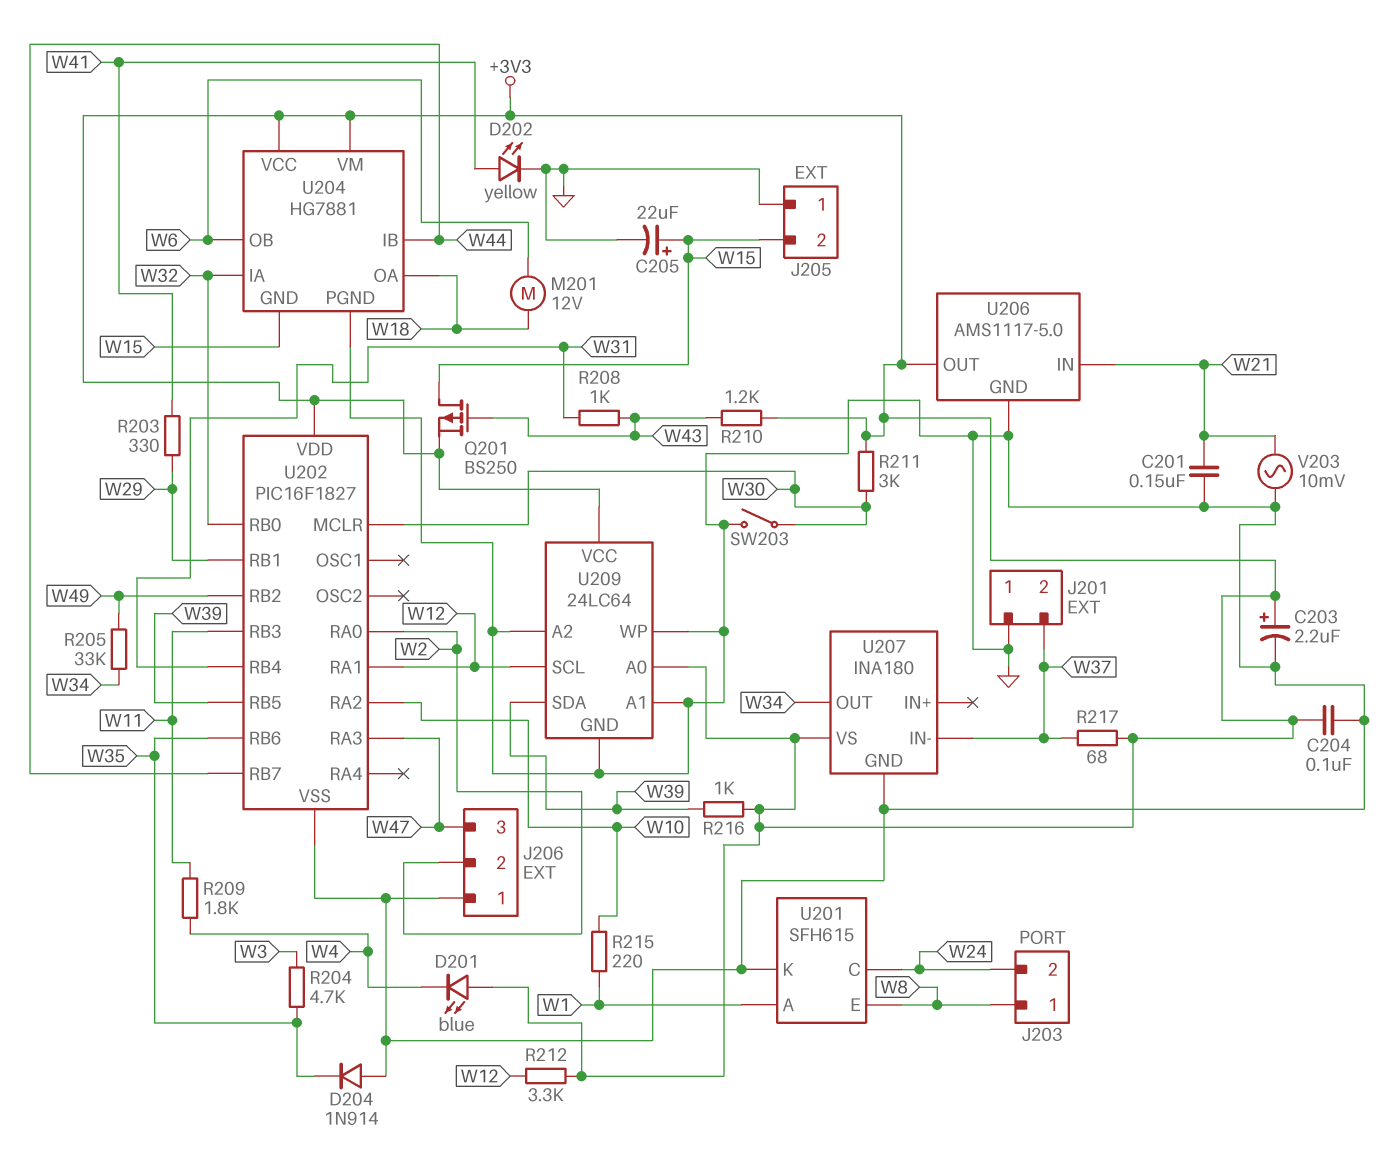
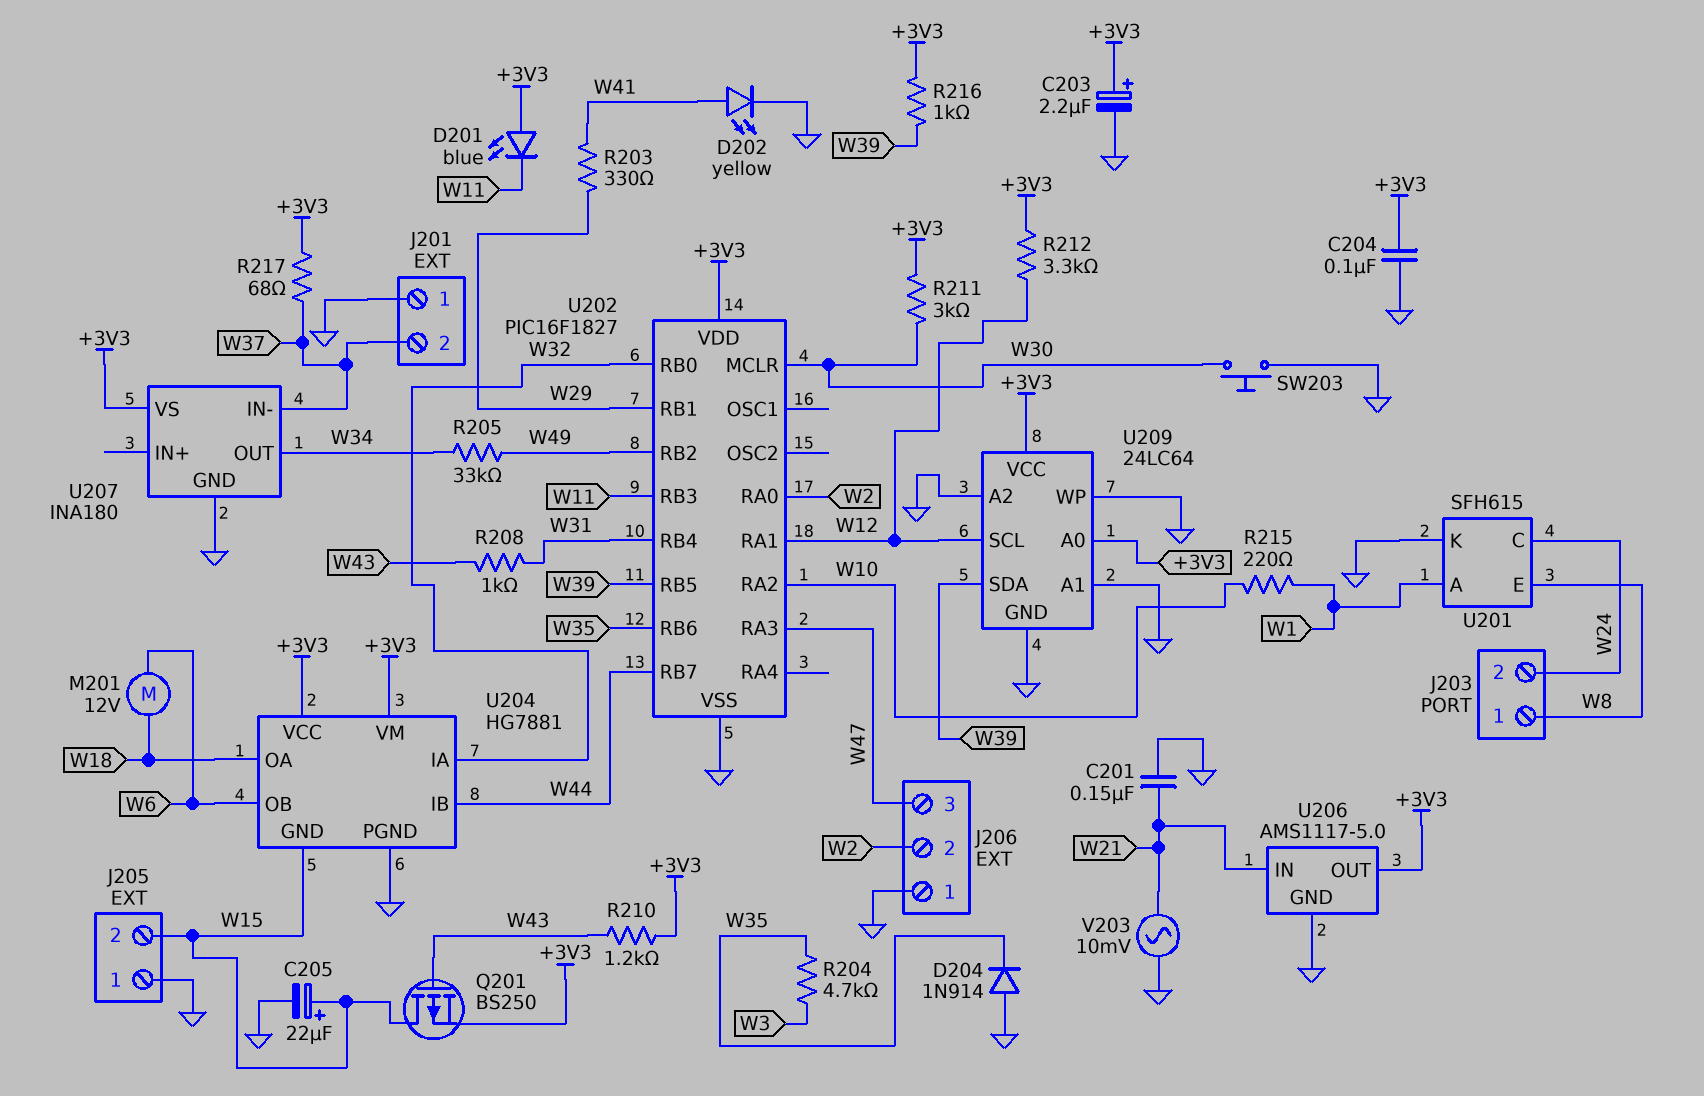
D201: LED blue (A +3V3, K W4) -> LED blue (A +3V3, K W11)
R209: 1.8k (W4, W11) -> none
SW203: switch (GND, W30) -> button (GND, W30)

